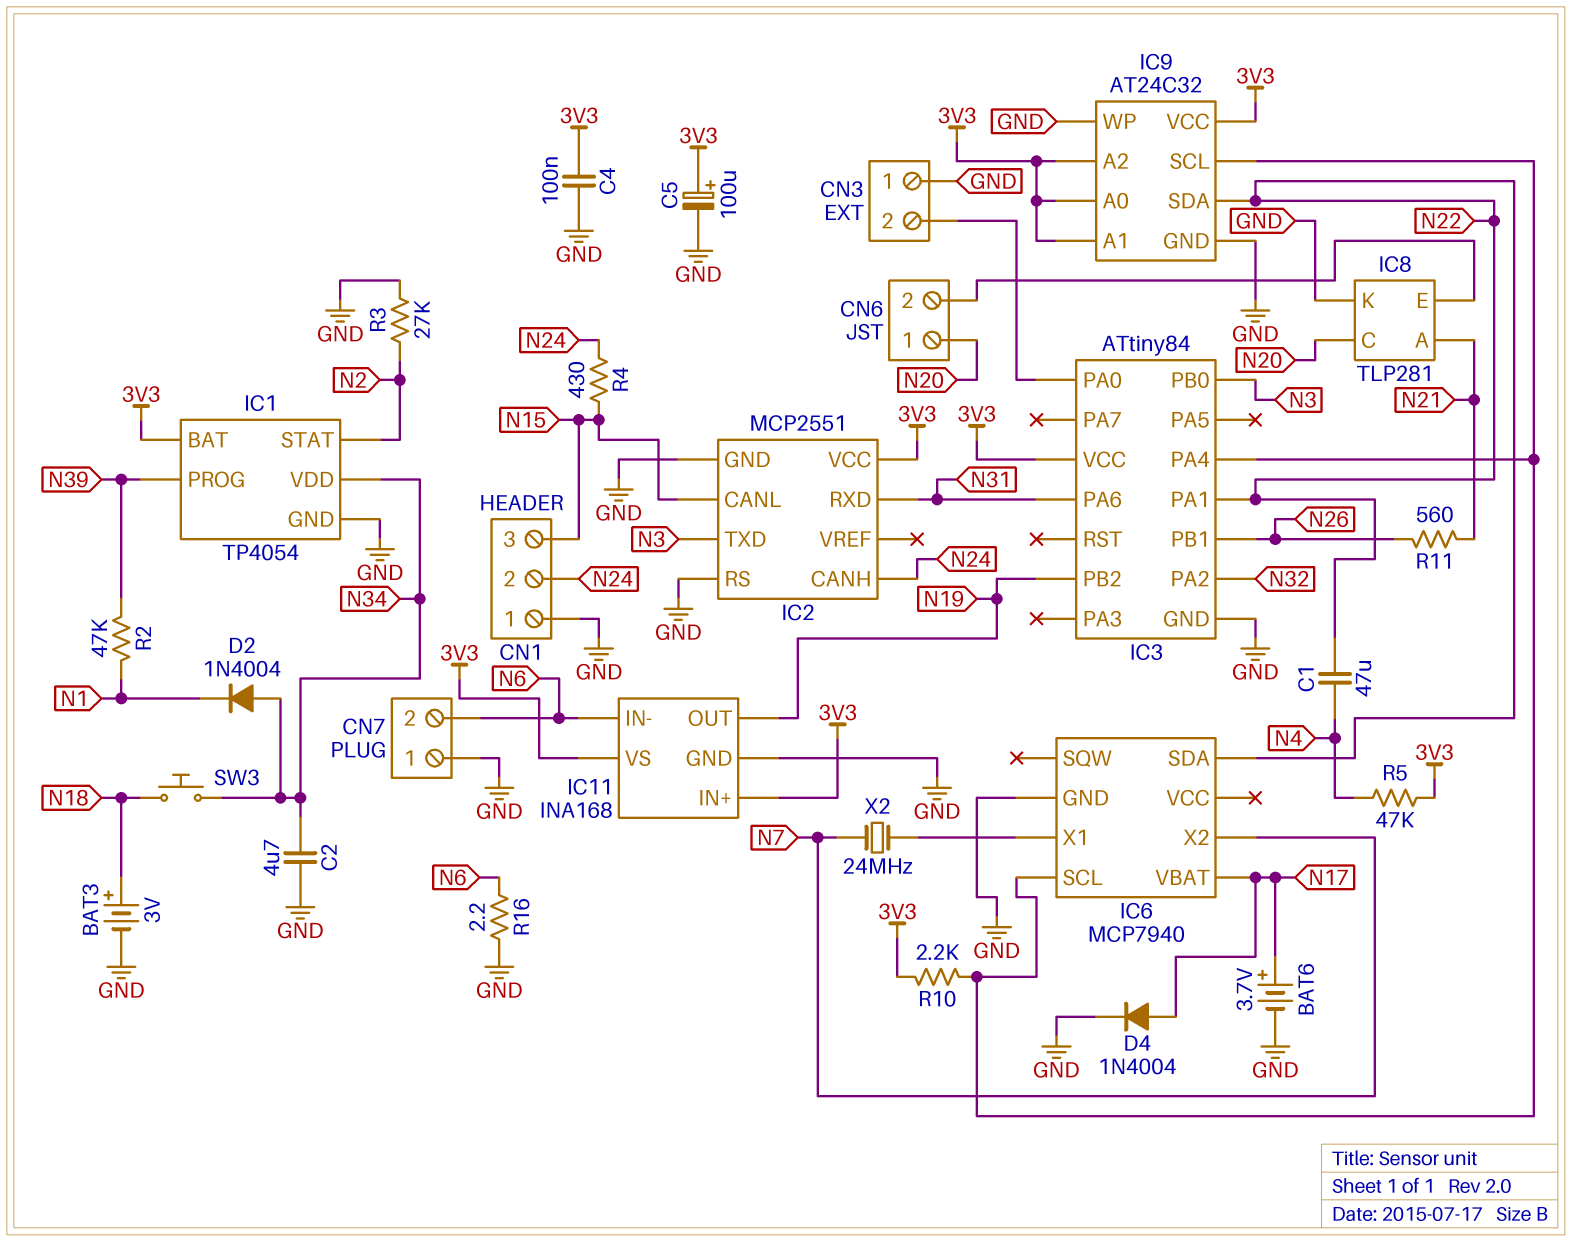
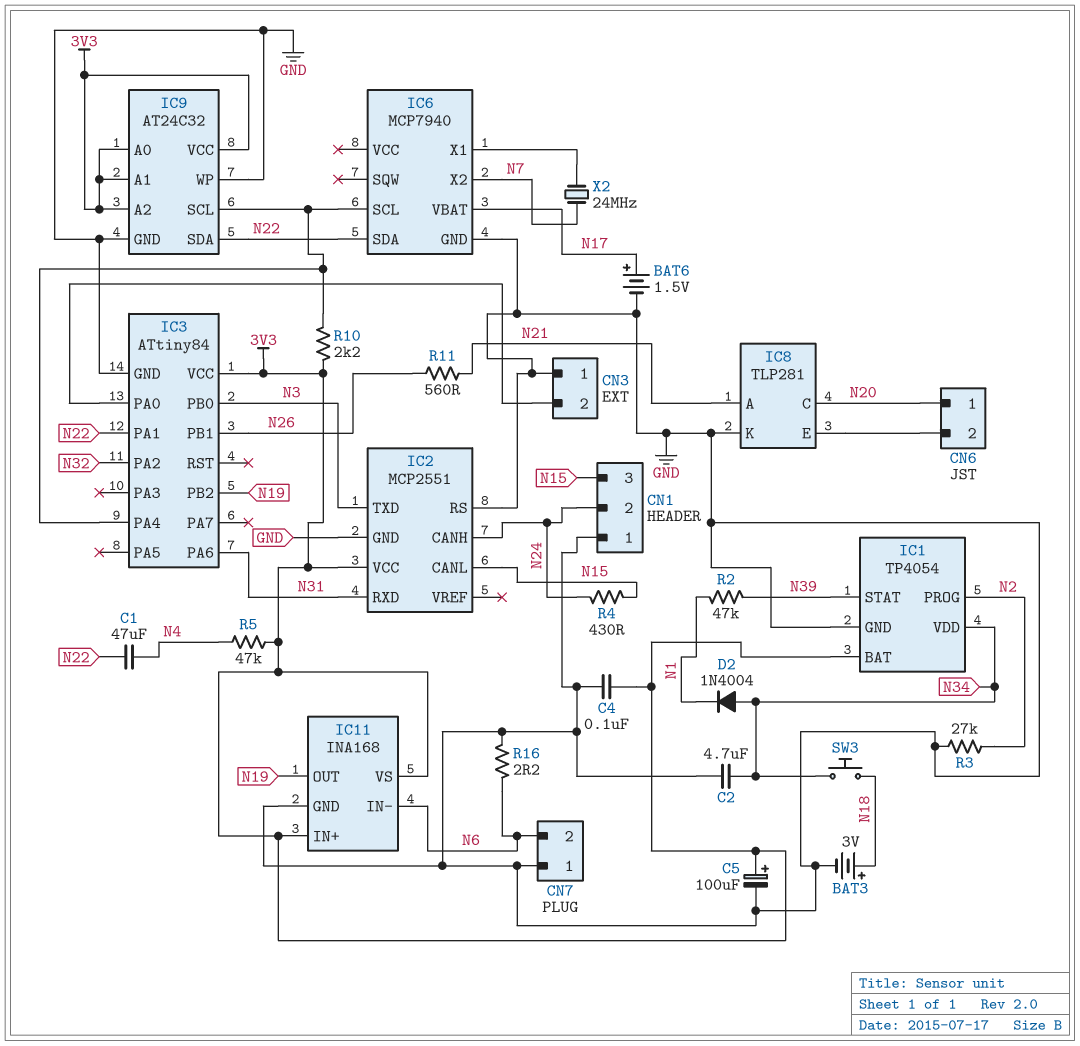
BAT6: 3.7V (plus N17, minus GND) -> 1.5V (plus N17, minus GND)
D4: diode 1N4004 (A N17, K GND) -> none
IC1 pin PROG: N39 -> N2
IC1 pin STAT: N2 -> N39

